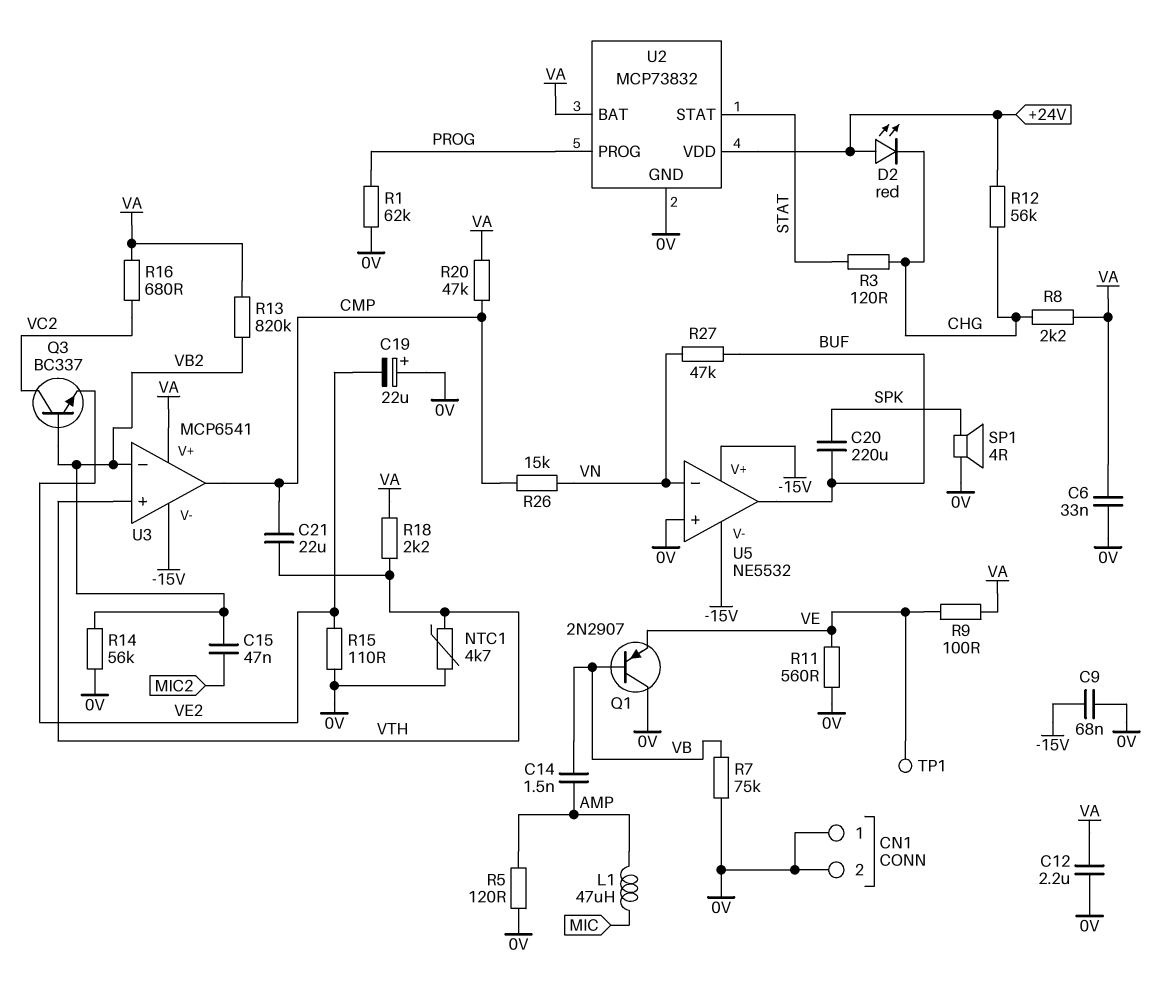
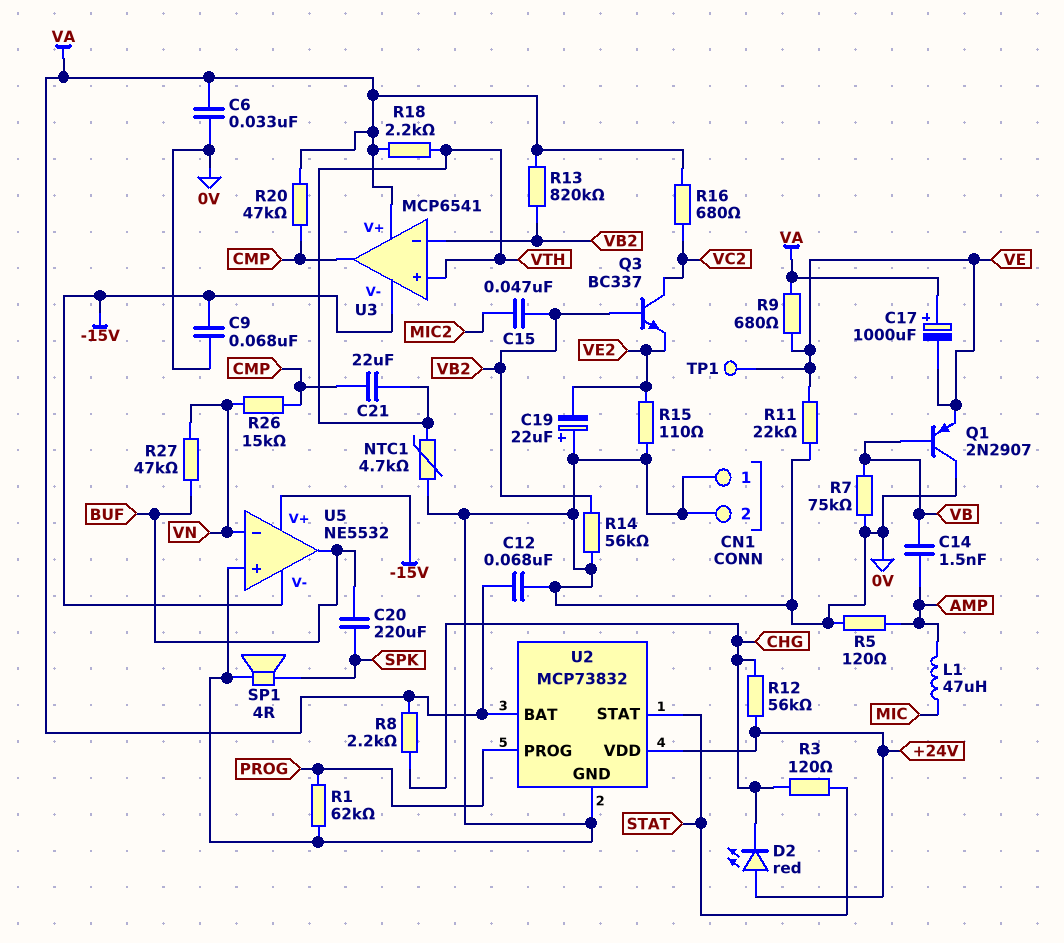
C12: 2.2uF (0V, VA) -> 68nF (0V, VA)
C17: none -> 1000uF (plus VA, minus VE)
R9: 100 (VA, VE) -> 680 (VA, VE)
R11: 560 (0V, VE) -> 22k (0V, VE)

